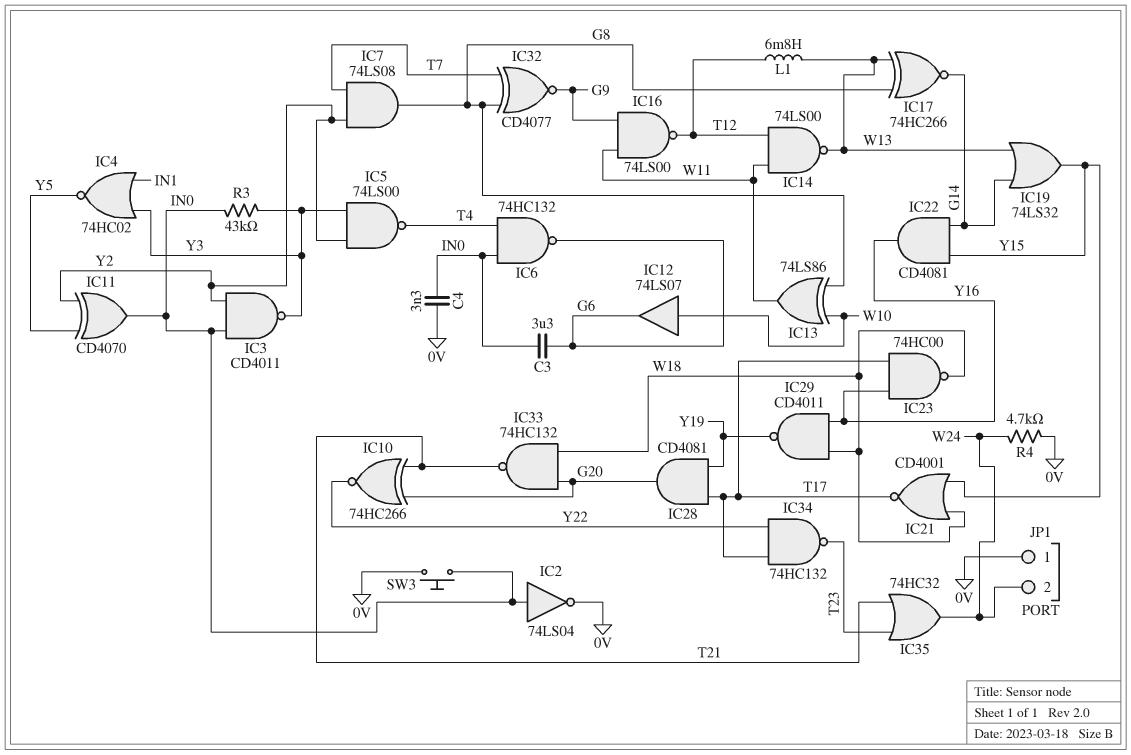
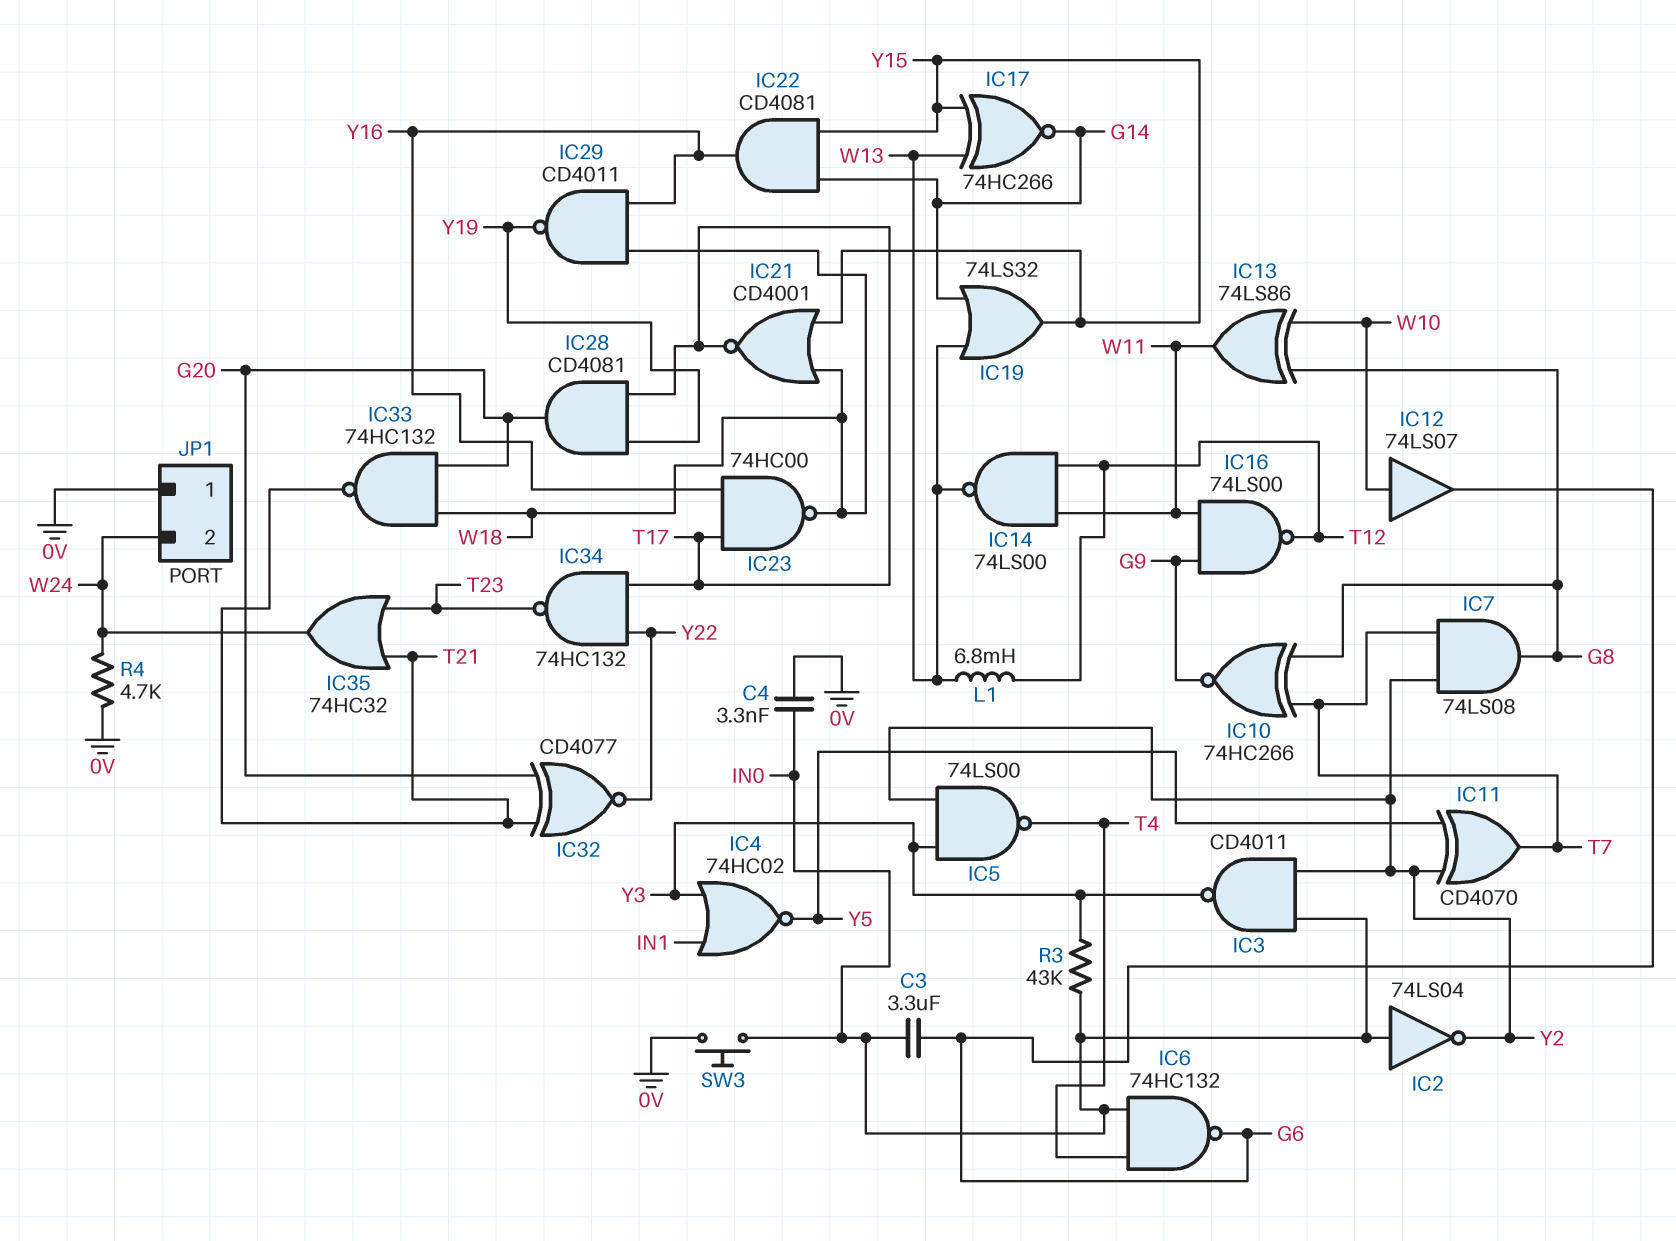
IC2: NOT 74LS04 (in IN0, out 0V) -> NOT 74LS04 (in IN0, out Y2)
IC10: XNOR 74HC266 (in G20, in T21, out Y22) -> XNOR 74HC266 (in G8, in T7, out G9)
IC11: XOR CD4070 (in Y2, in Y5, out IN0) -> XOR CD4070 (in Y2, in Y5, out T7)
IC17: XNOR 74HC266 (in G8, in W13, out G14) -> XNOR 74HC266 (in W13, in Y15, out G14)
IC32: XNOR CD4077 (in G8, in T7, out G9) -> XNOR CD4077 (in G20, in T21, out Y22)

